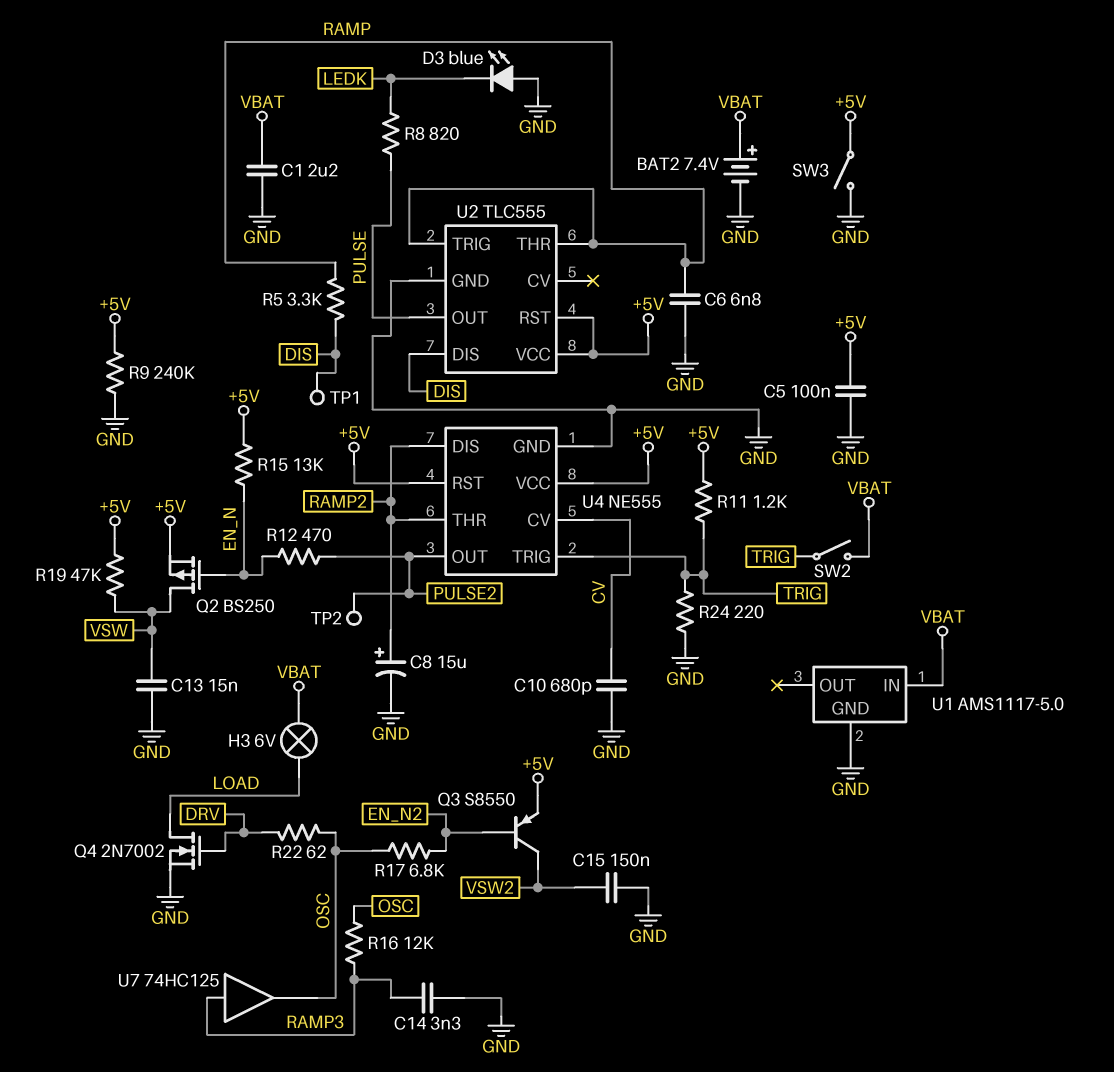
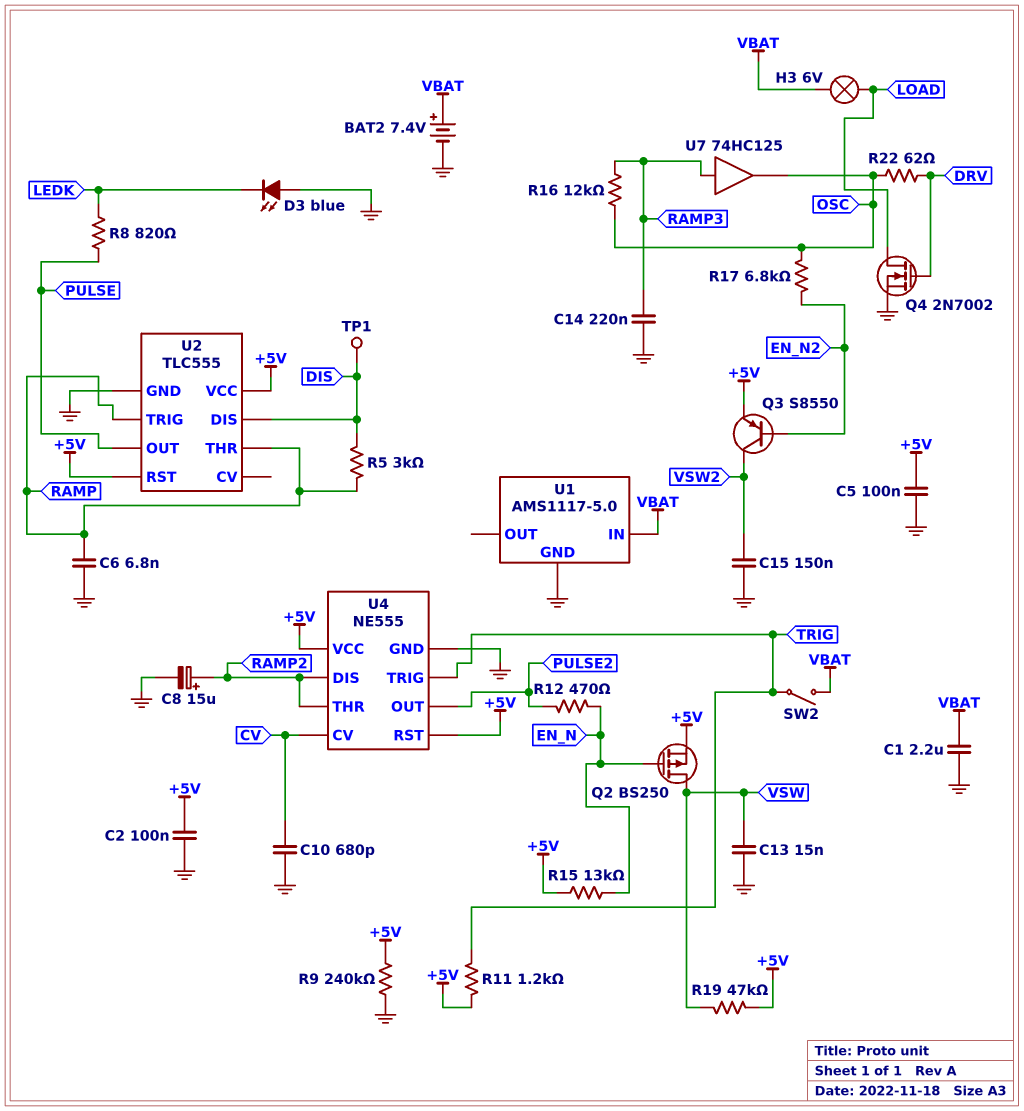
C2: none -> 100nF (+5V, GND)
C14: 3.3nF (GND, RAMP3) -> 220nF (GND, RAMP3)
R5: 3.3k (DIS, RAMP) -> 3k (DIS, RAMP)
R24: 220 (GND, TRIG) -> none
SW3: switch (+5V, GND) -> none
TP2: test point (PULSE2) -> none

